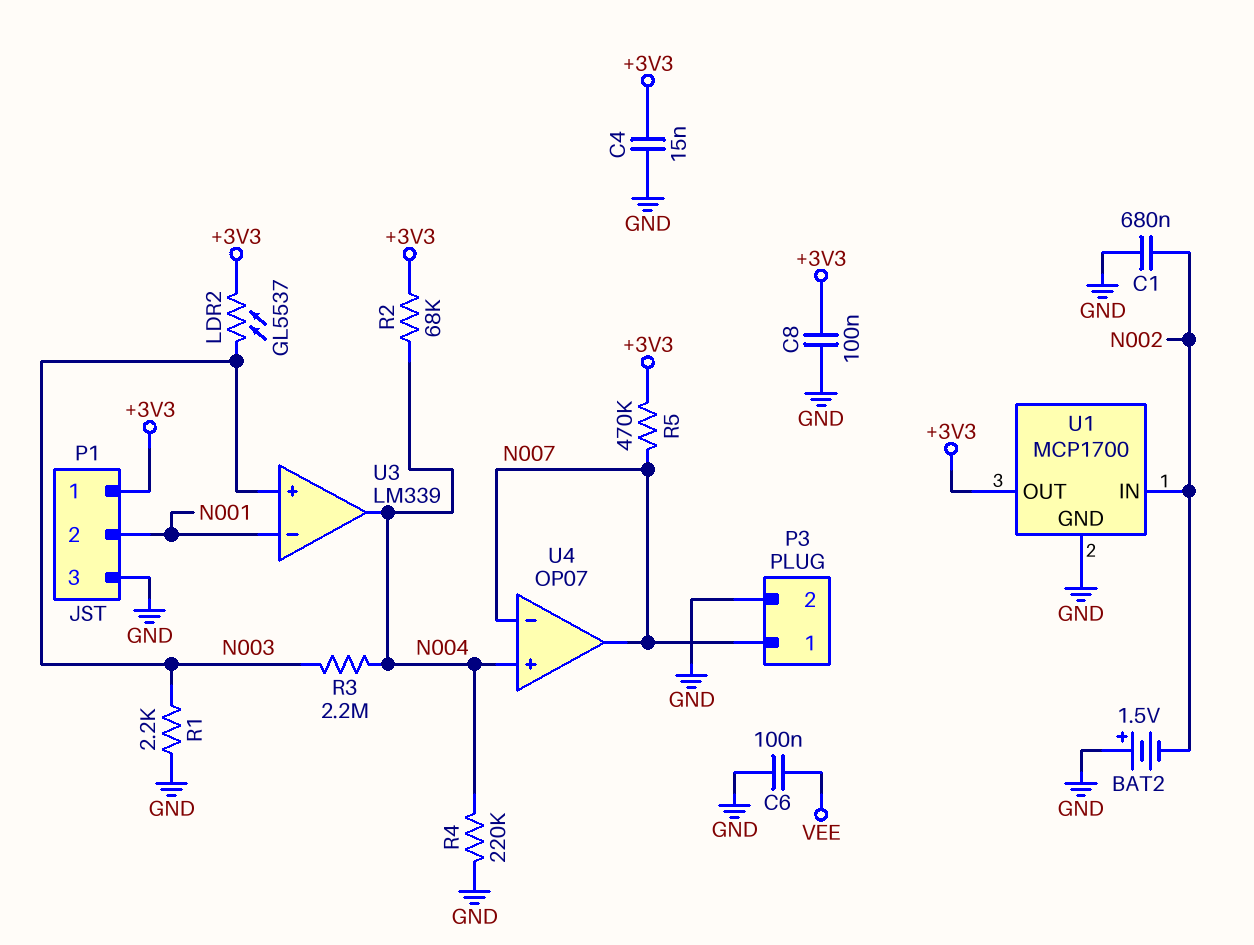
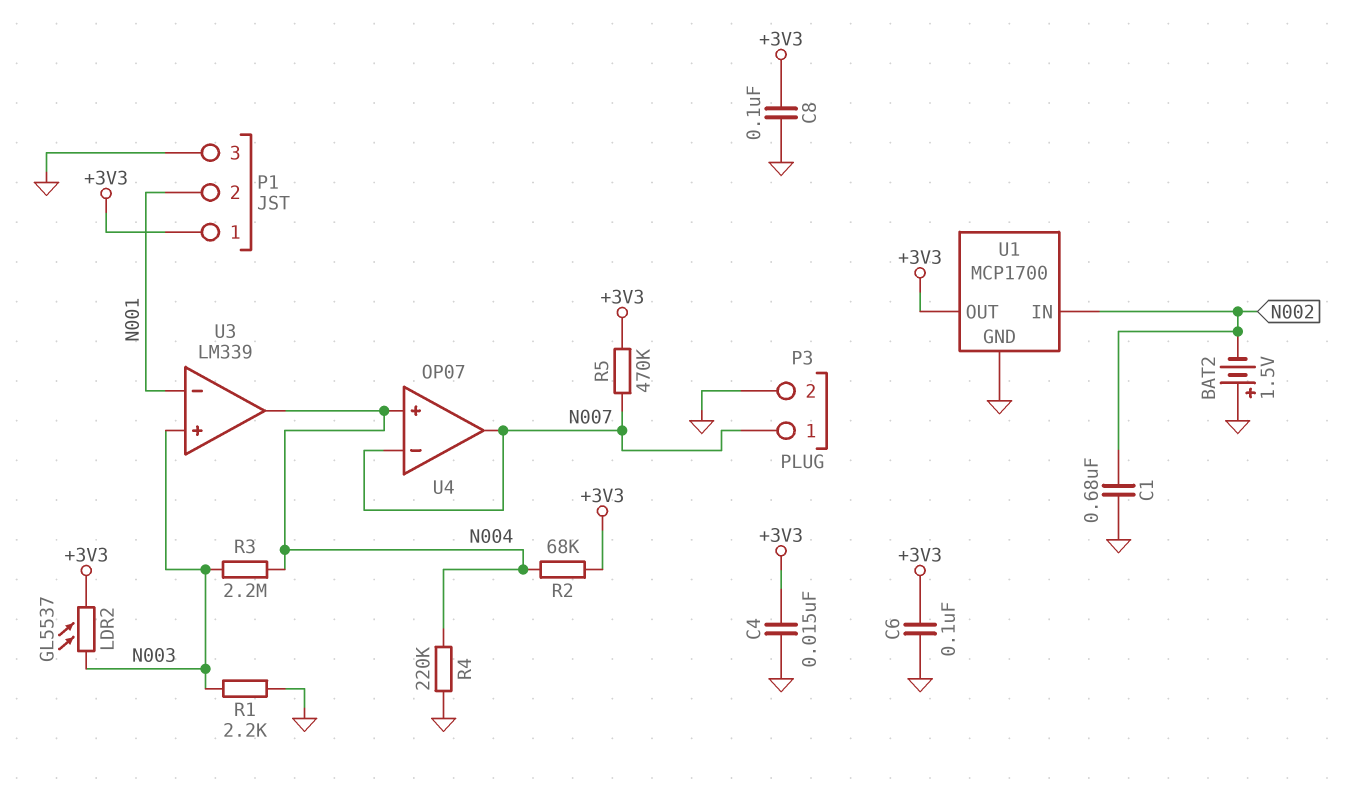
C6: 100nF (GND, VEE) -> 100nF (+3V3, GND)

